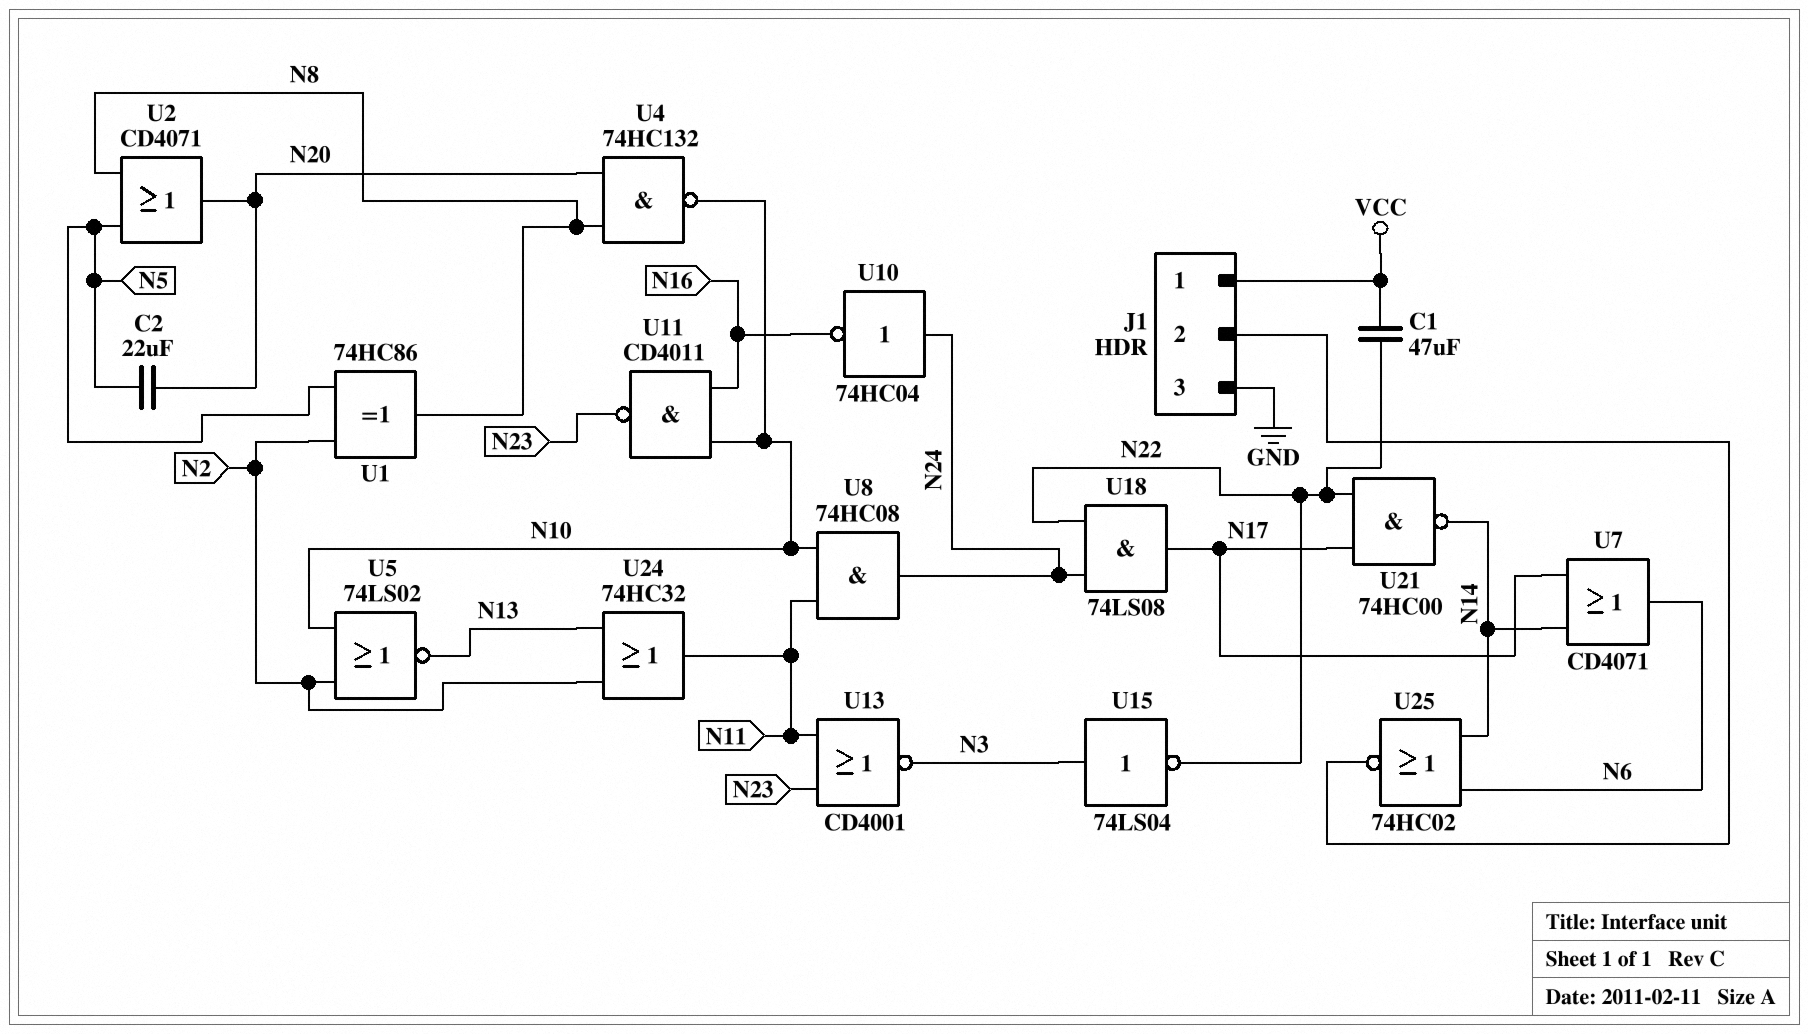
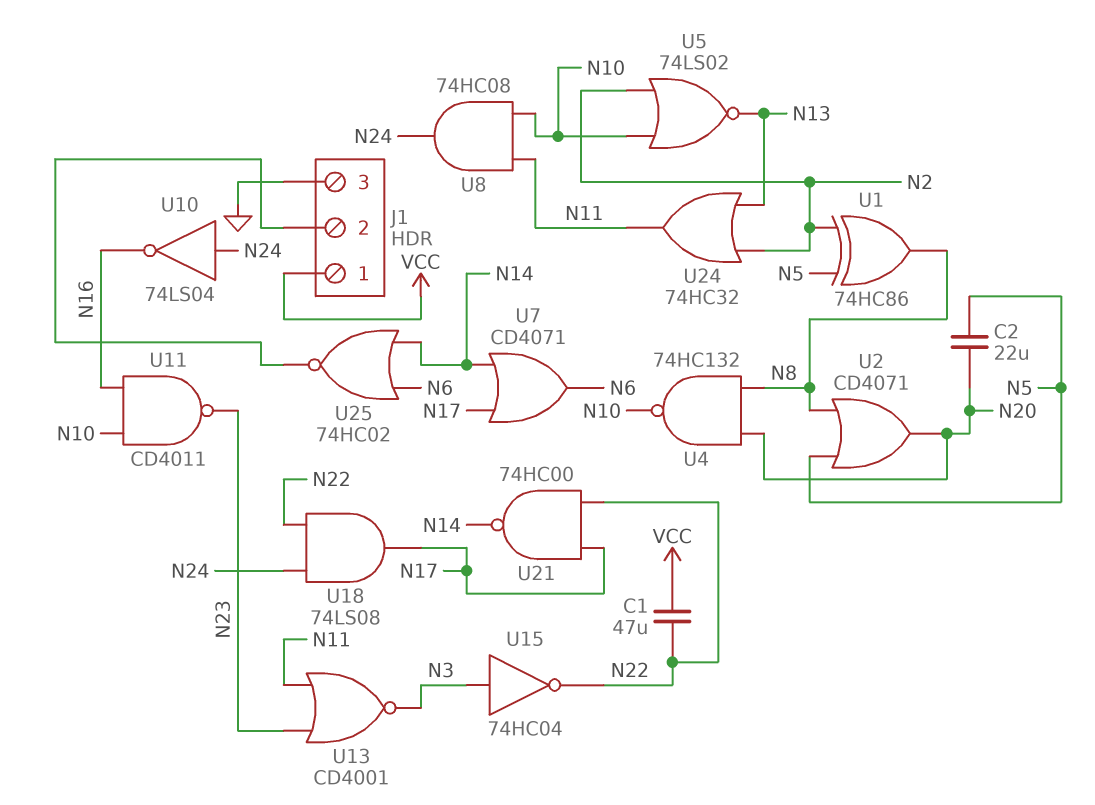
U10: NOT 74HC04 (in N24, out N16) -> NOT 74LS04 (in N24, out N16)
U15: NOT 74LS04 (in N3, out N22) -> NOT 74HC04 (in N3, out N22)

